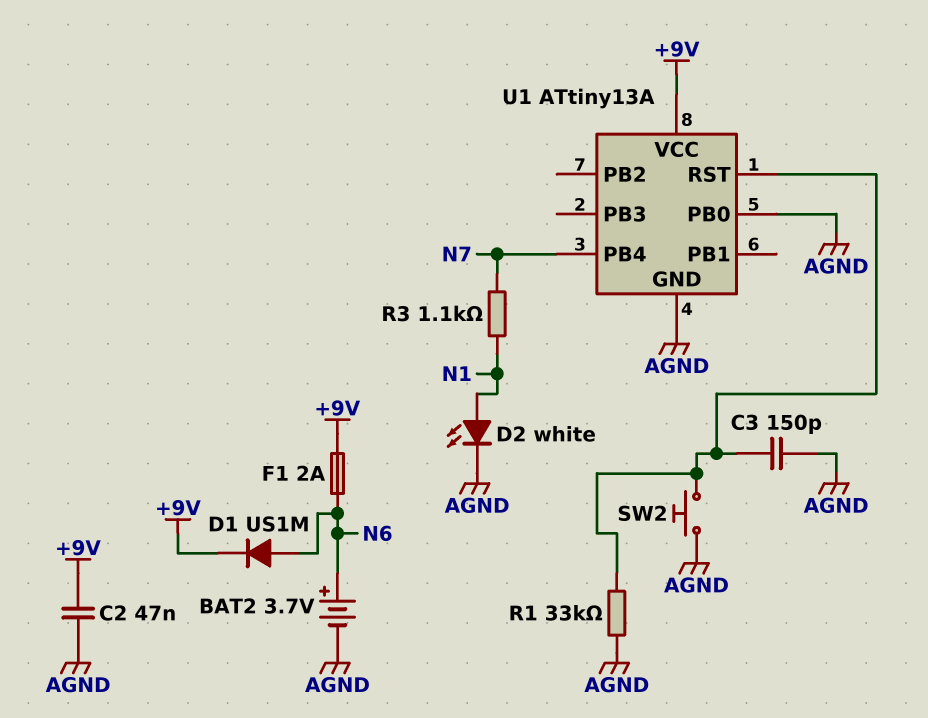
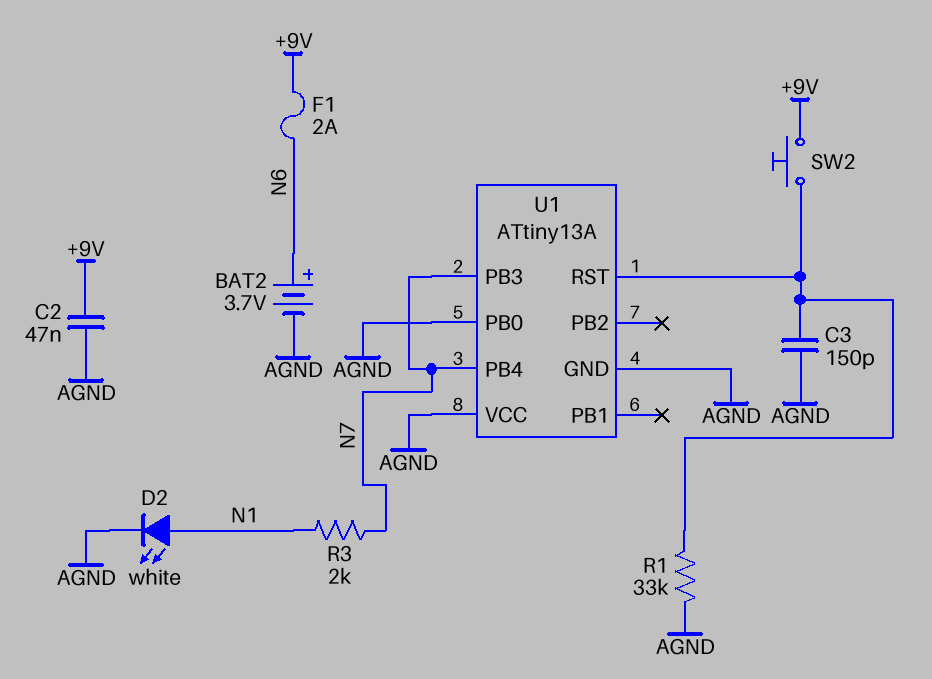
D1: diode US1M (A N6, K +9V) -> none
R3: 1.1k (N1, N7) -> 2k (N1, N7)
SW2: button (AGND, U1/RST) -> button (+9V, U1/RST)
U1 pin PB3: none -> N7
U1 pin VCC: +9V -> AGND

